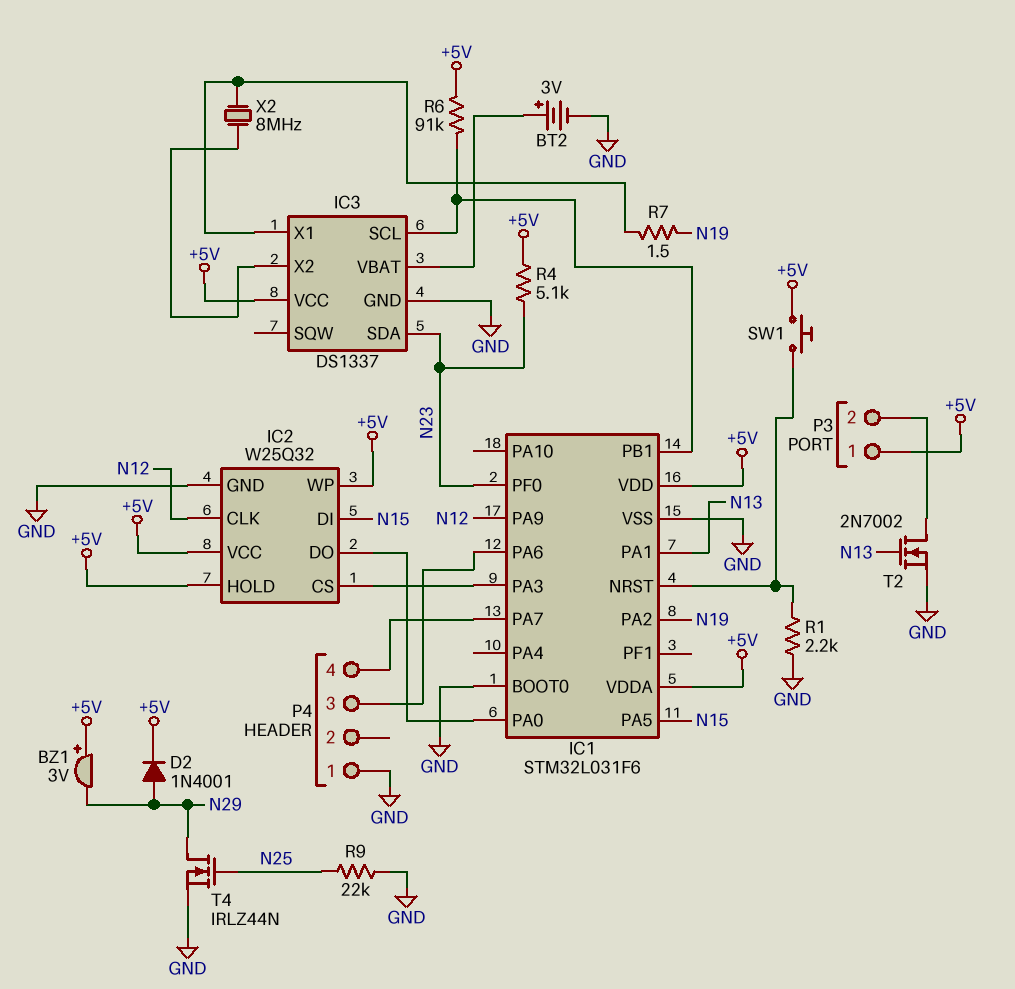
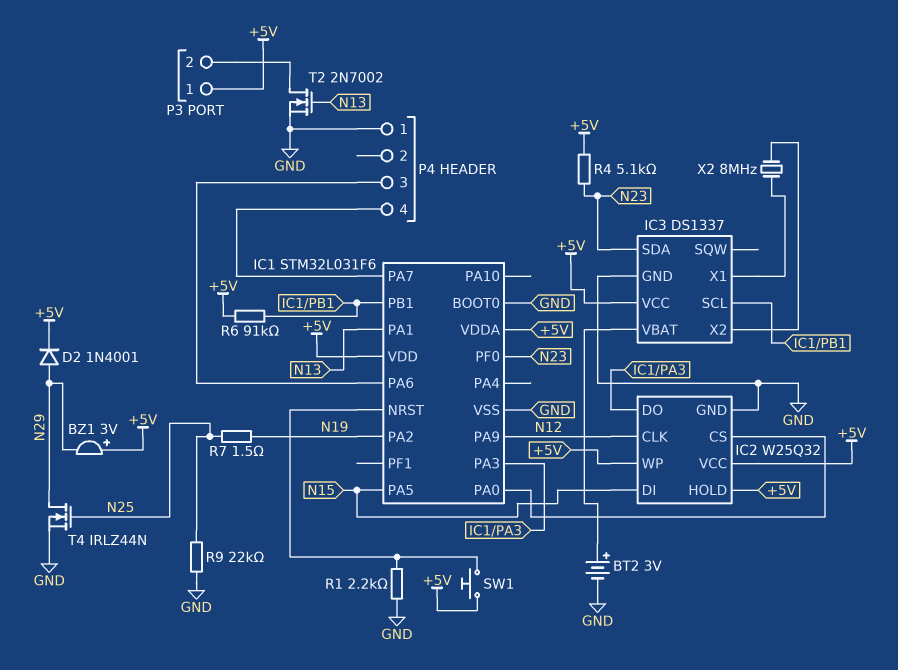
IC2 pin CS: IC1/PA3 -> IC1/PA0
IC2 pin DO: IC1/PA0 -> IC1/PA3
R7: 1.5 (IC3/X1, N19) -> 1.5 (N19, N25)

